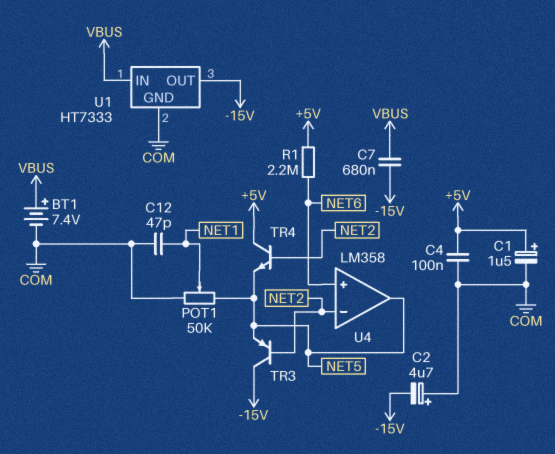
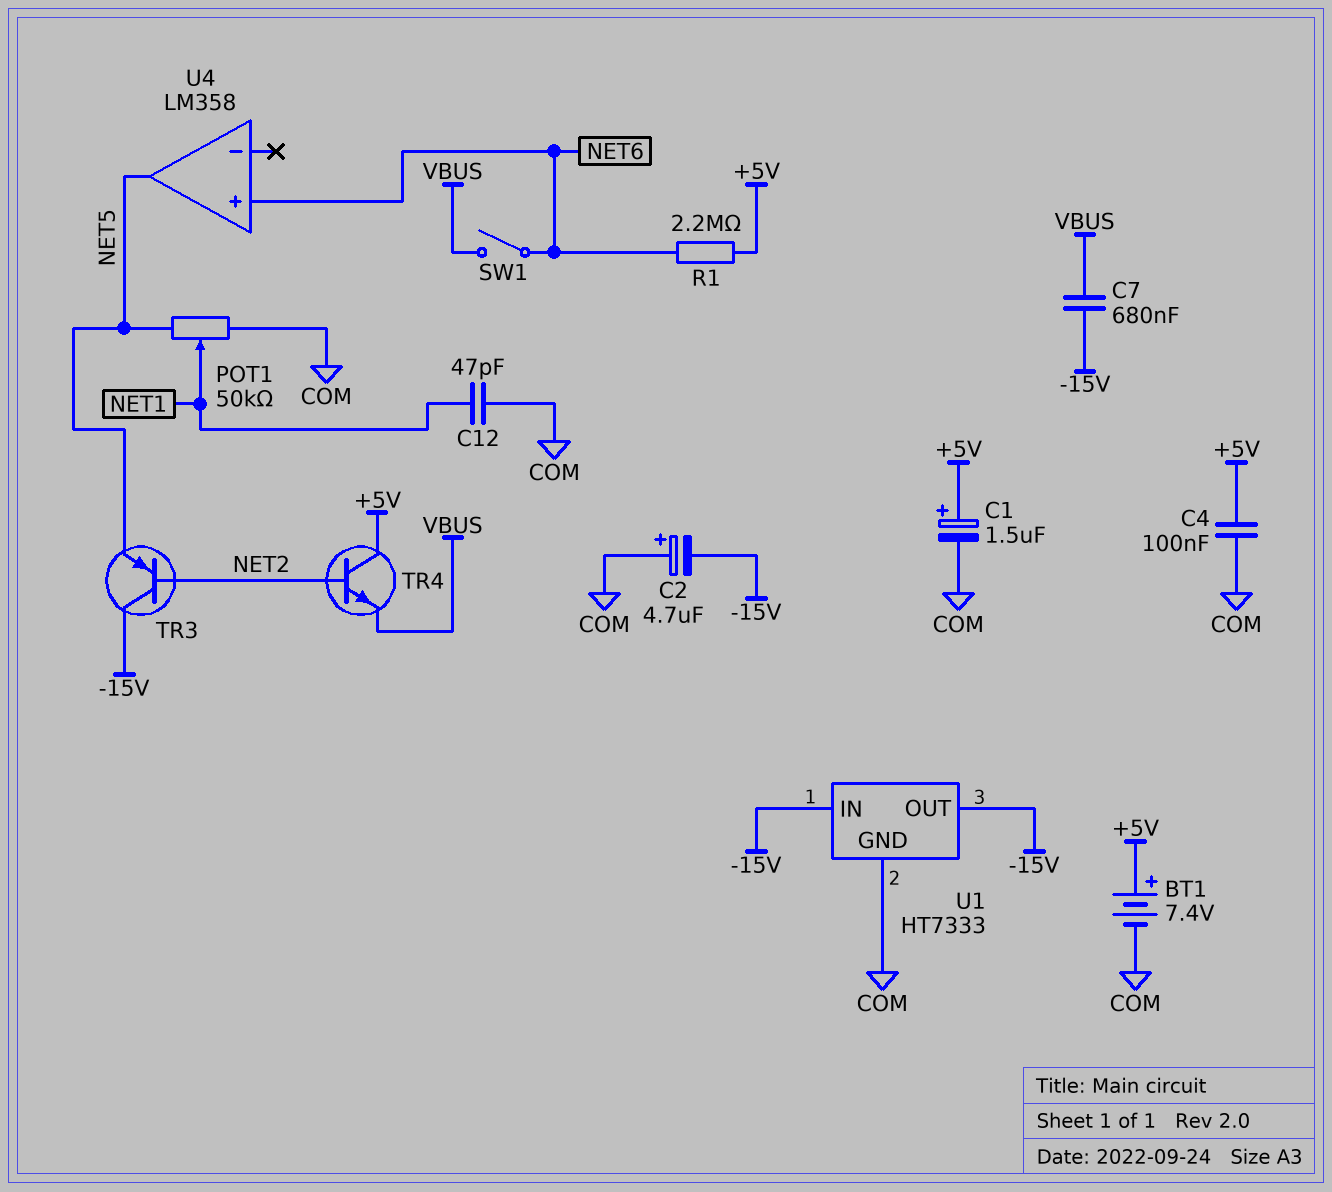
BT1: 7.4V (plus VBUS, minus COM) -> 7.4V (plus +5V, minus COM)
SW1: none -> switch (NET6, VBUS)
TR4: NPN (B NET2, C +5V, E NET5) -> NPN (B NET2, C +5V, E VBUS)
U1 pin IN: VBUS -> -15V
U4 pin in-: NET2 -> none

